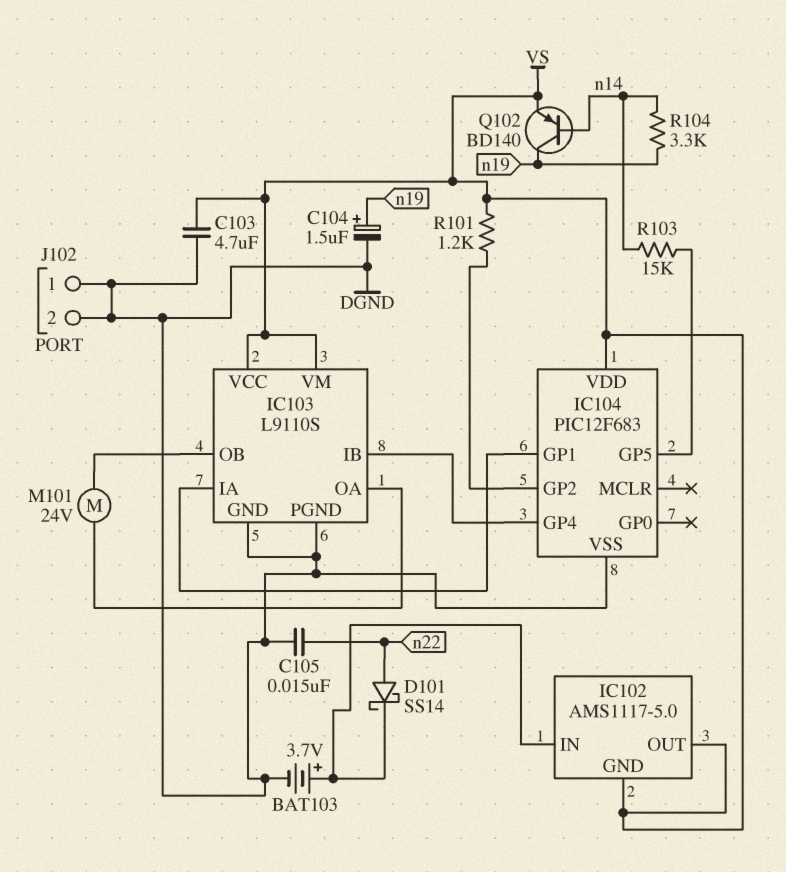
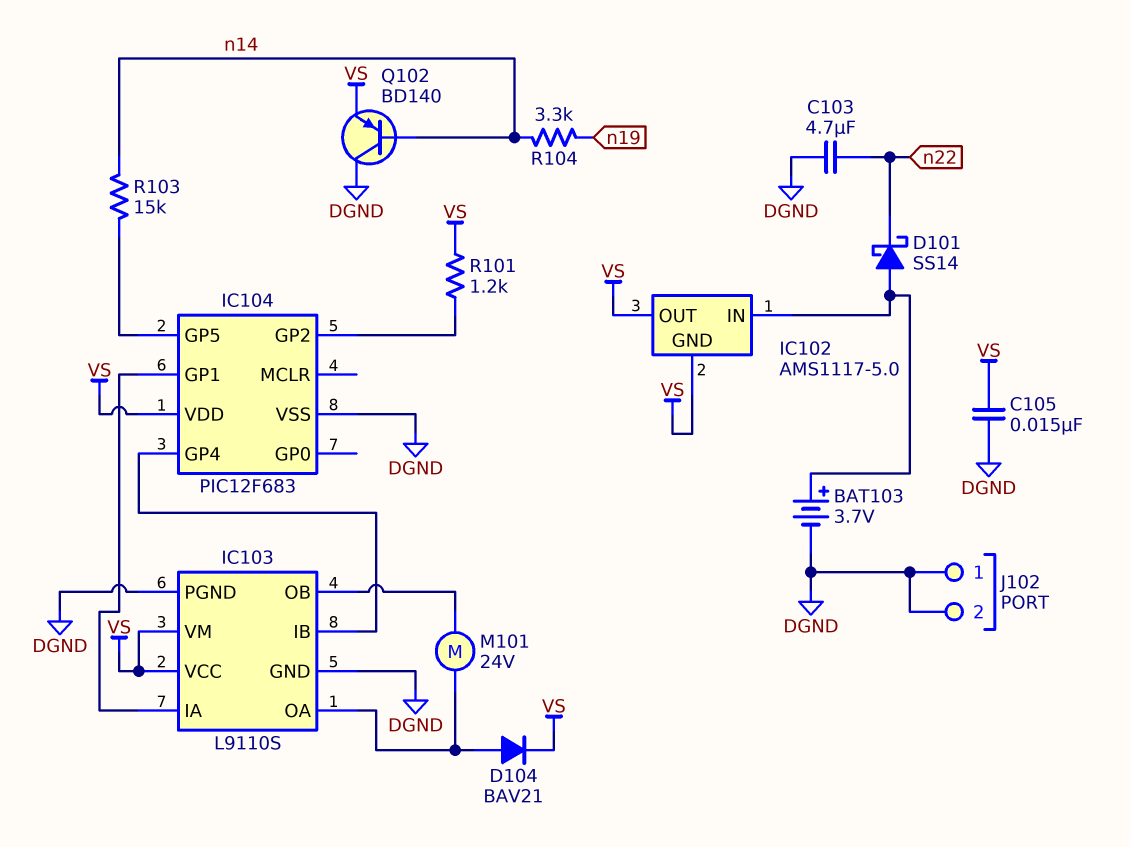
C103: 4.7uF (DGND, VS) -> 4.7uF (DGND, n22)
C104: 1.5uF (plus n19, minus DGND) -> none
C105: 15nF (DGND, n22) -> 15nF (DGND, VS)
D101: schottky SS14 (A n22, K IC102/IN) -> schottky SS14 (A IC102/IN, K n22)
D104: none -> diode BAV21 (A IC103/OA, K VS)
Q102: PNP BD140 (B n14, C n19, E VS) -> PNP BD140 (B n14, C DGND, E VS)

